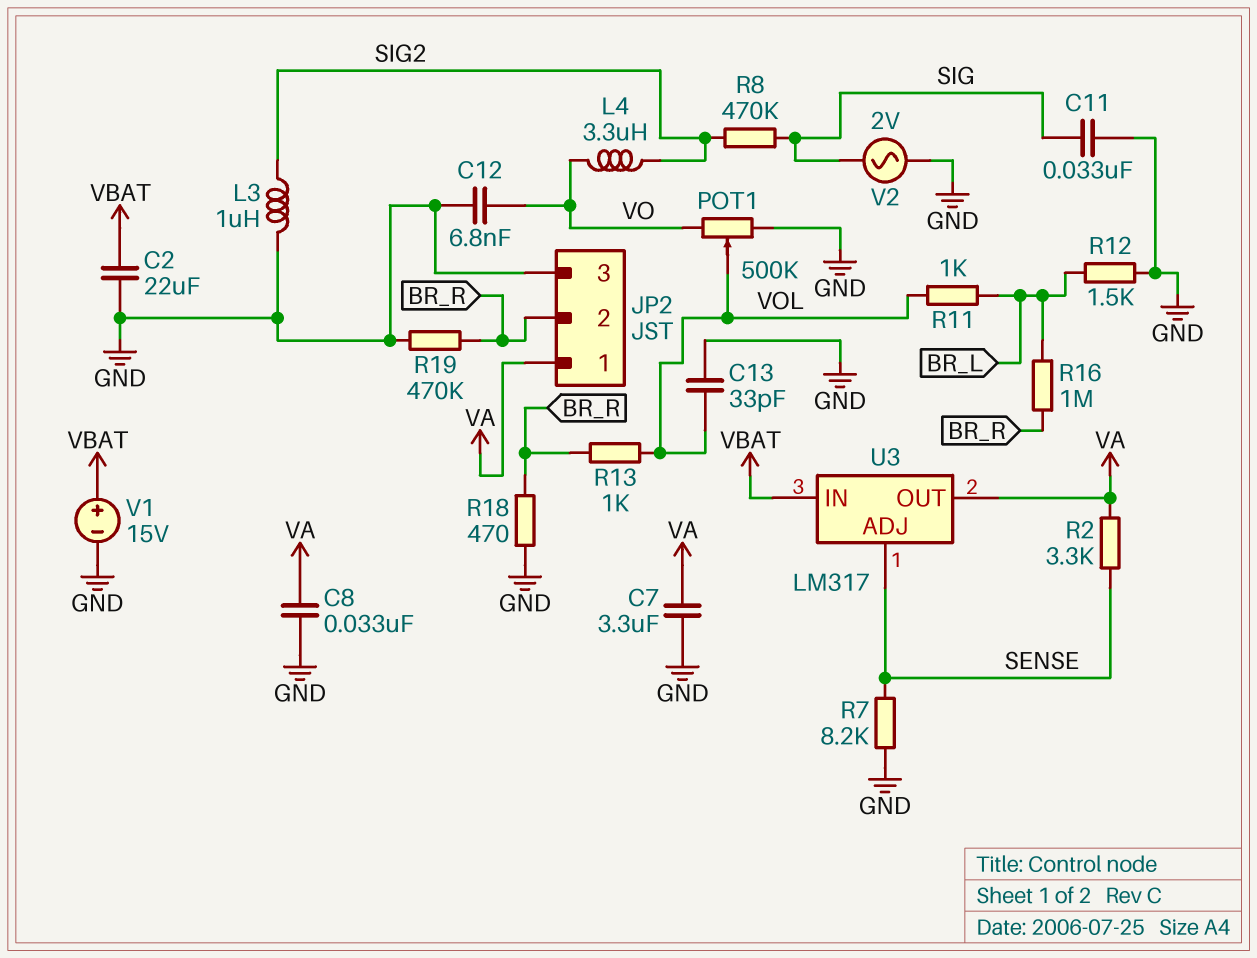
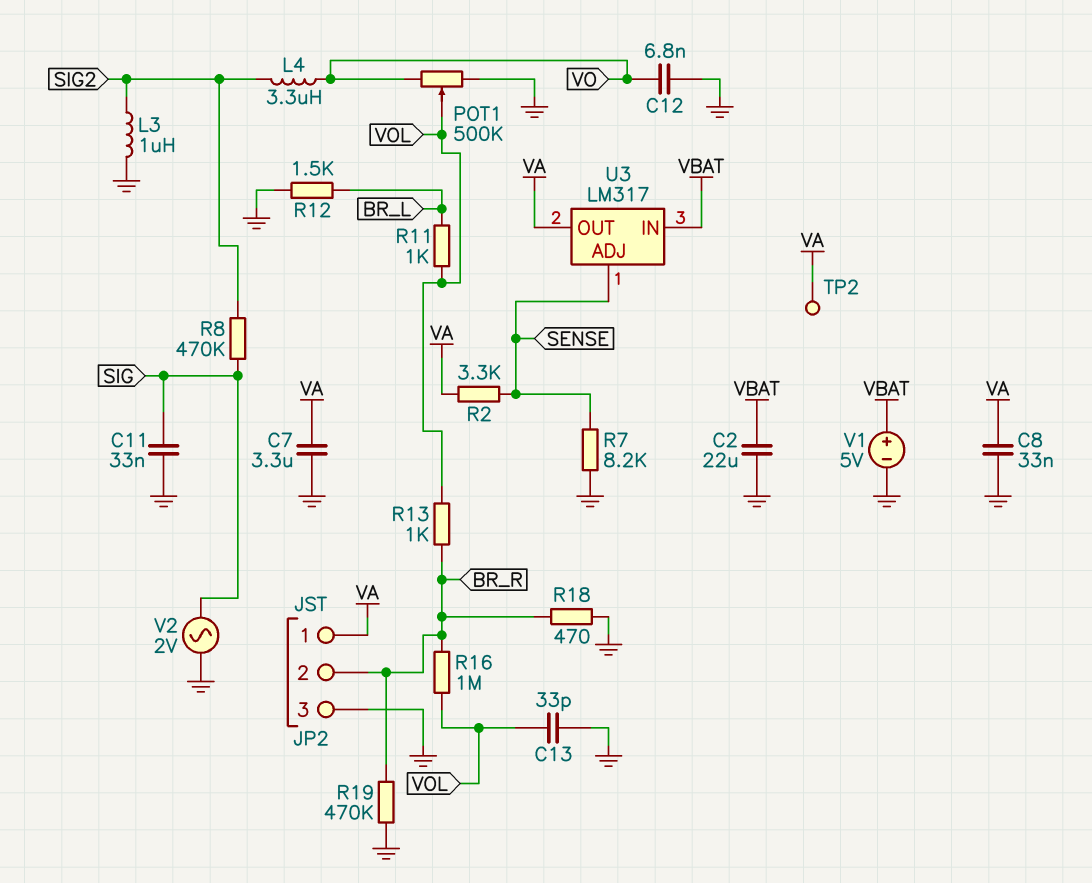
R16: 1M (BR_L, BR_R) -> 1M (BR_R, VOL)
TP2: none -> test point (VA)
V1: 15V (plus VBAT, minus GND) -> 5V (plus VBAT, minus GND)

